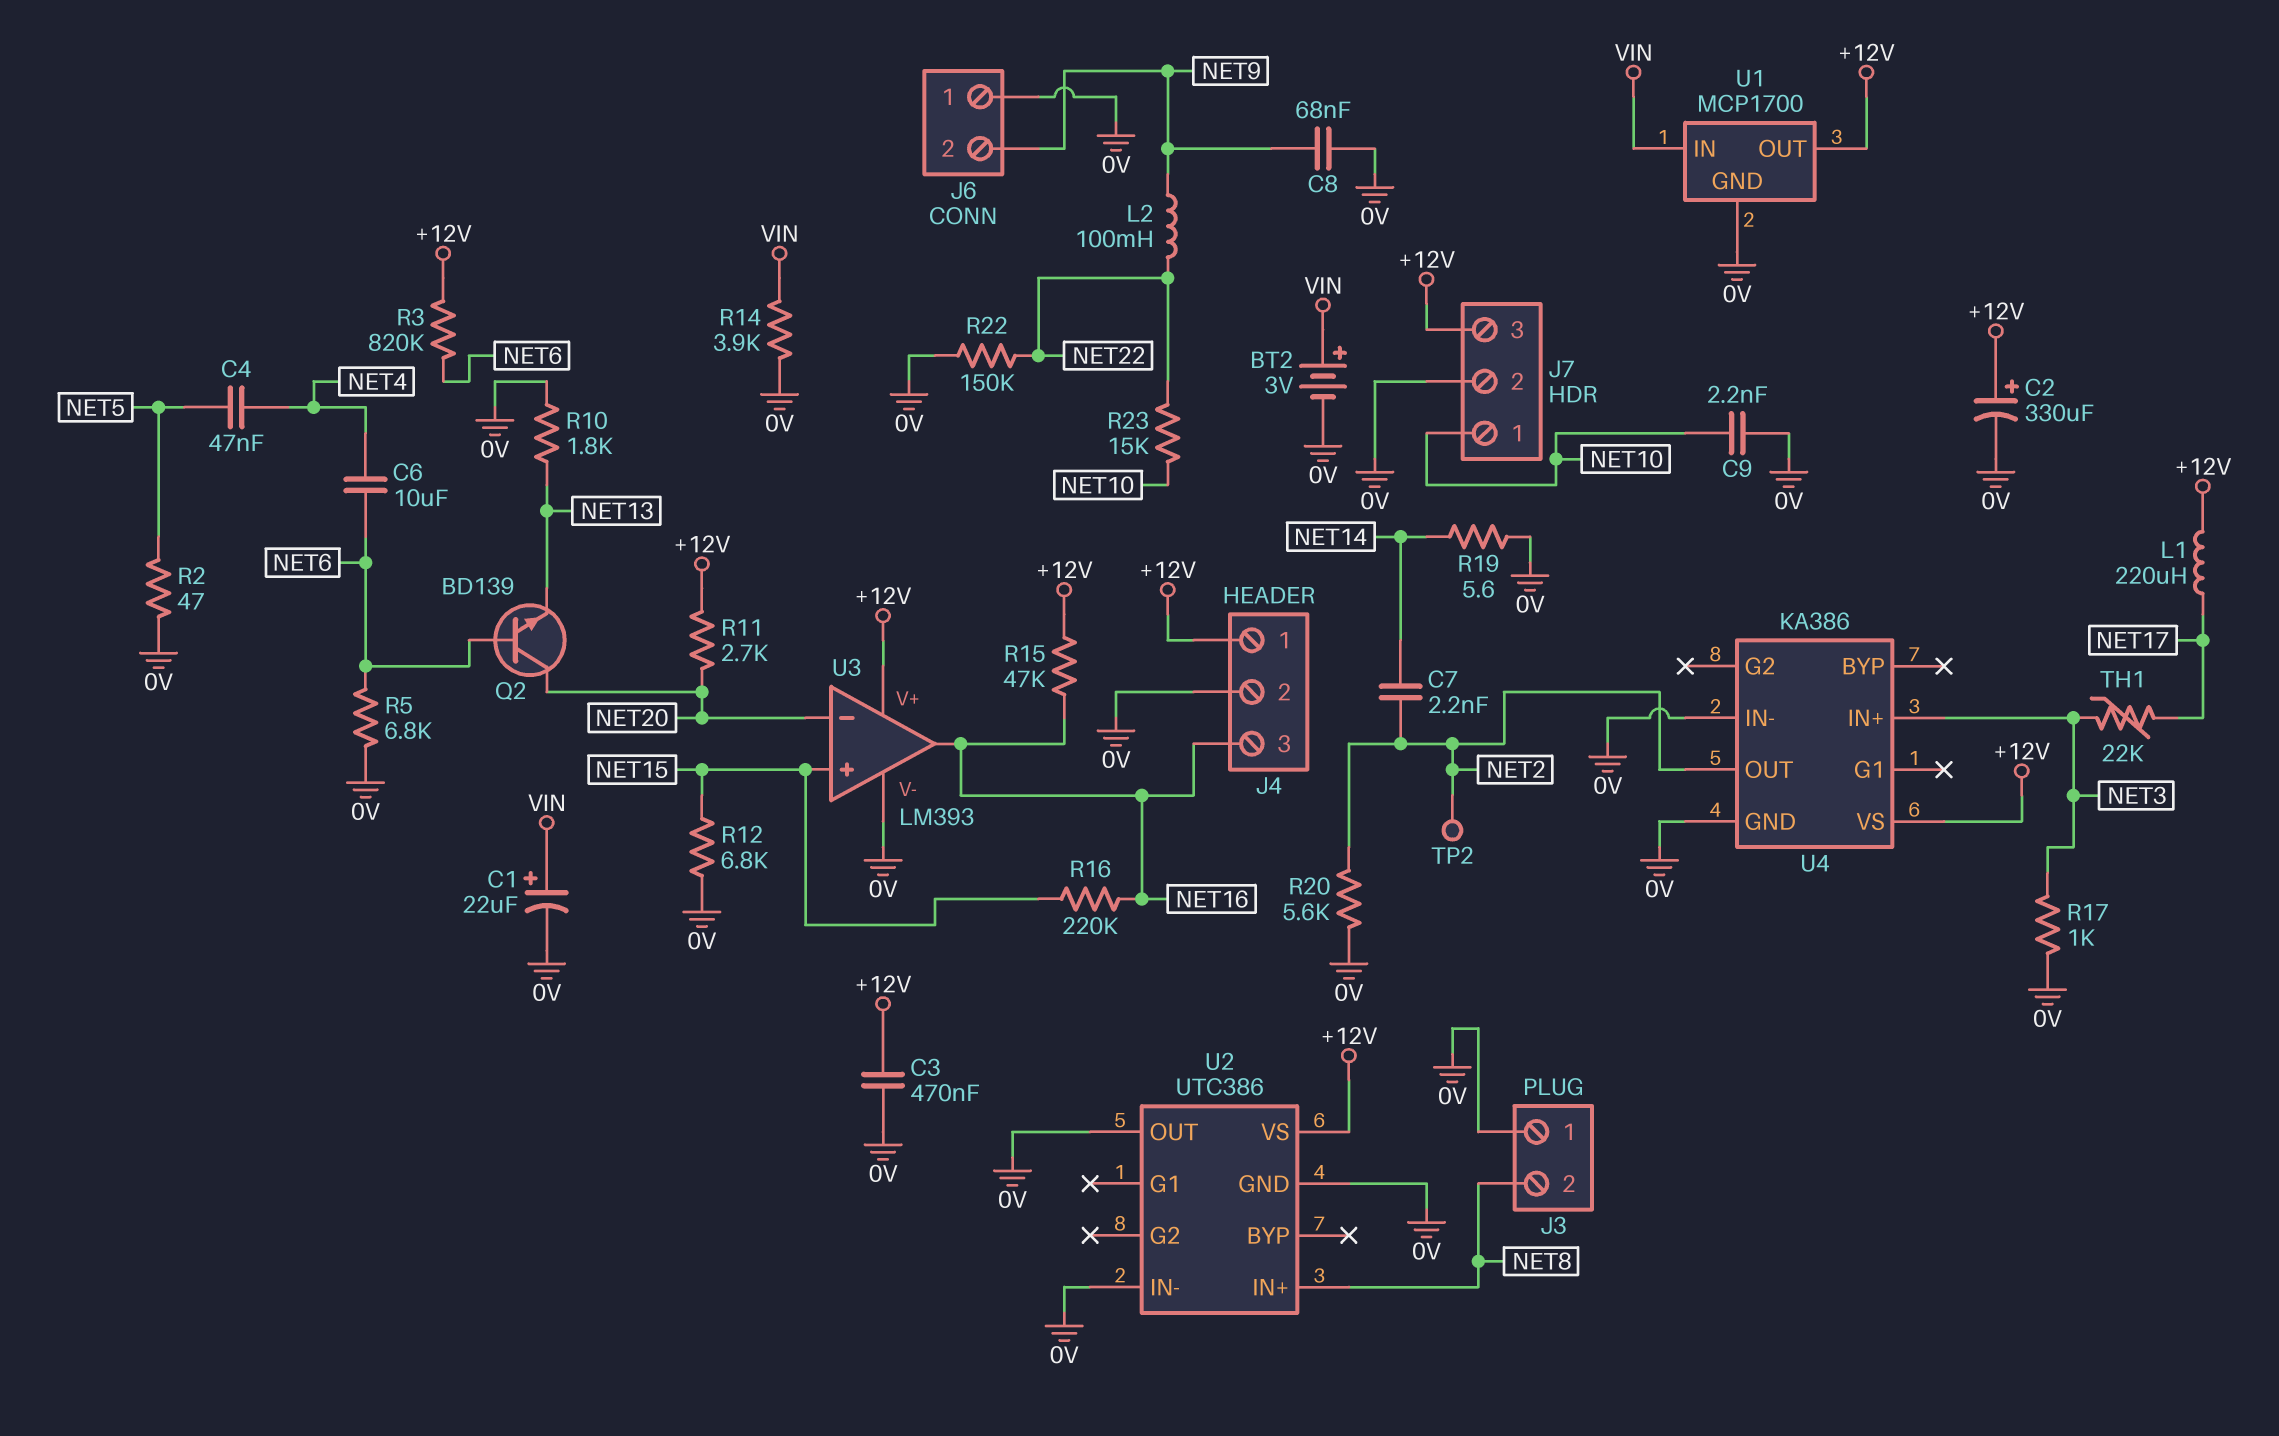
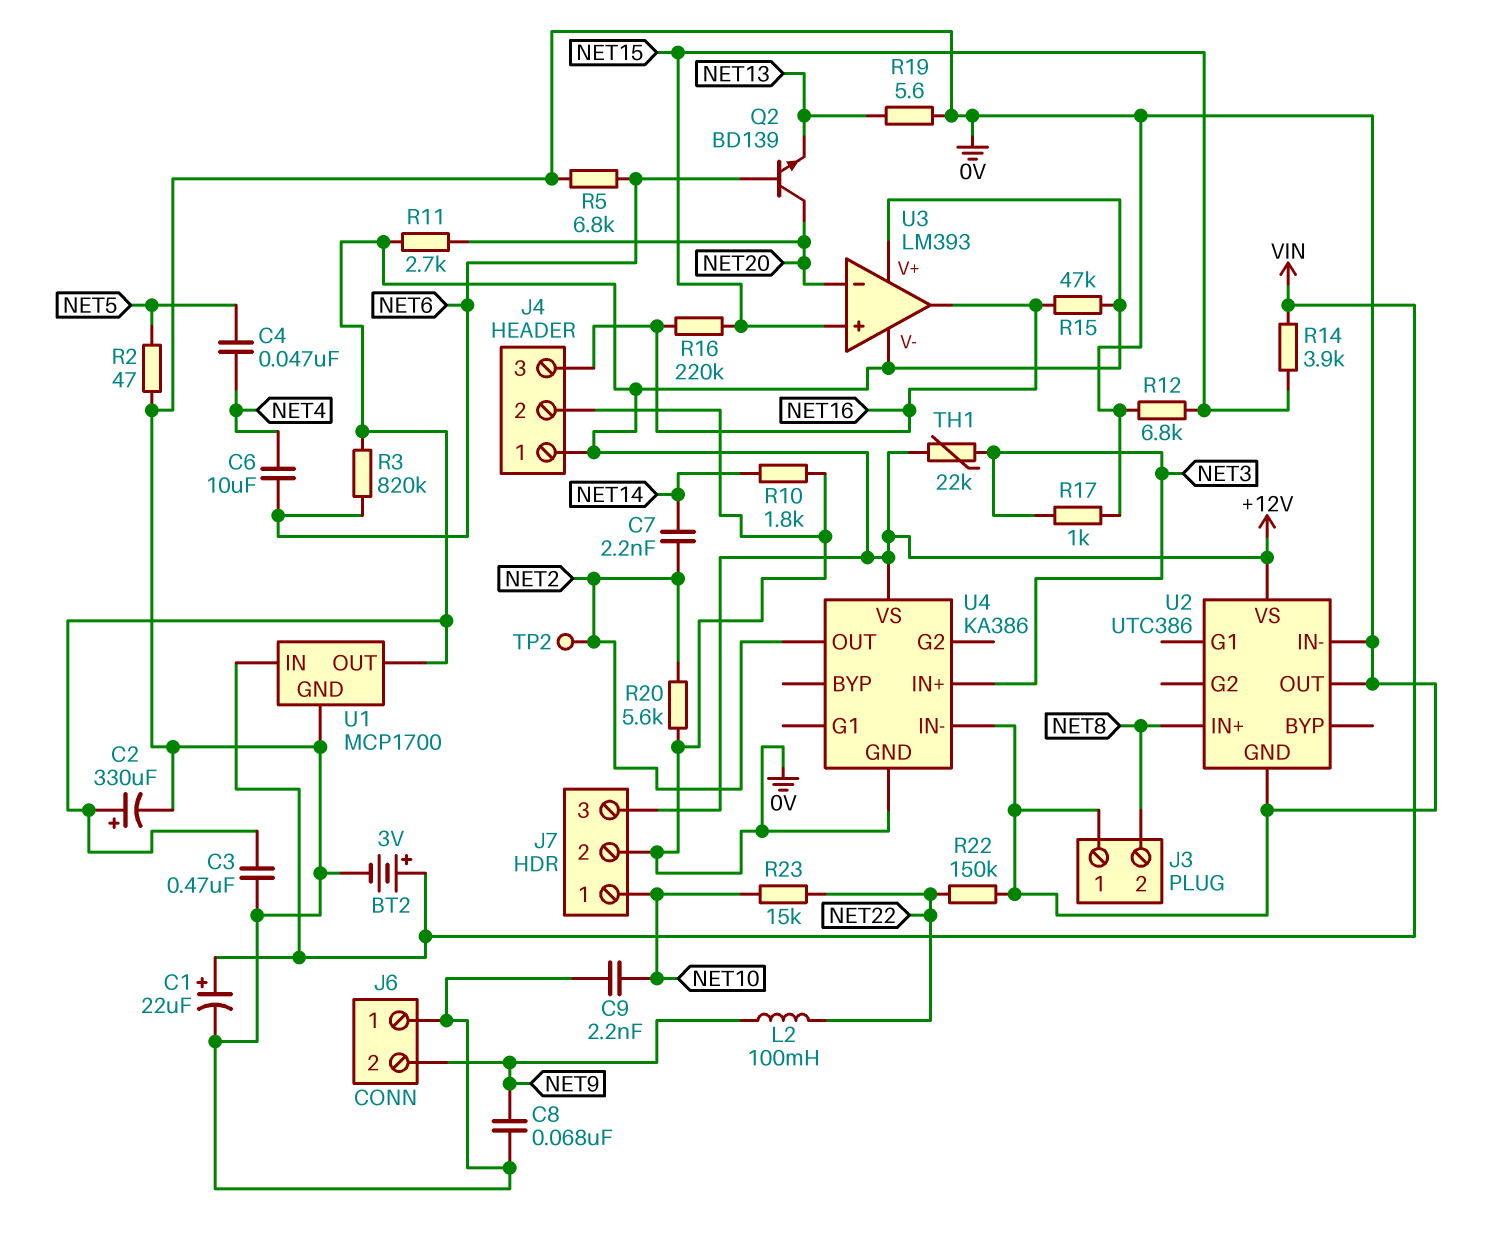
L1: 220uH (+12V, NET17) -> none
R10: 1.8k (0V, NET13) -> 1.8k (0V, NET14)
R14: 3.9k (0V, VIN) -> 3.9k (NET15, VIN)
R19: 5.6 (0V, NET14) -> 5.6 (0V, NET13)
TH1: 22k (NET3, NET17) -> 22k (+12V, NET3)
U3 pin V-: 0V -> +12V

